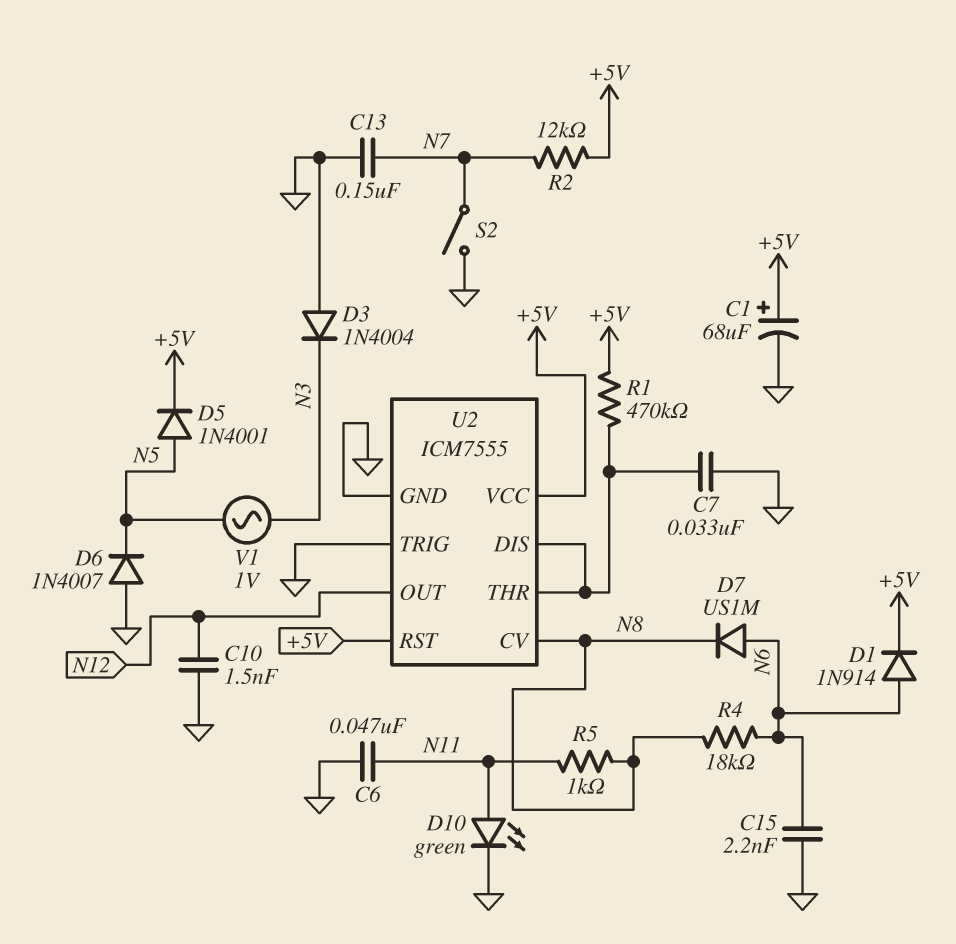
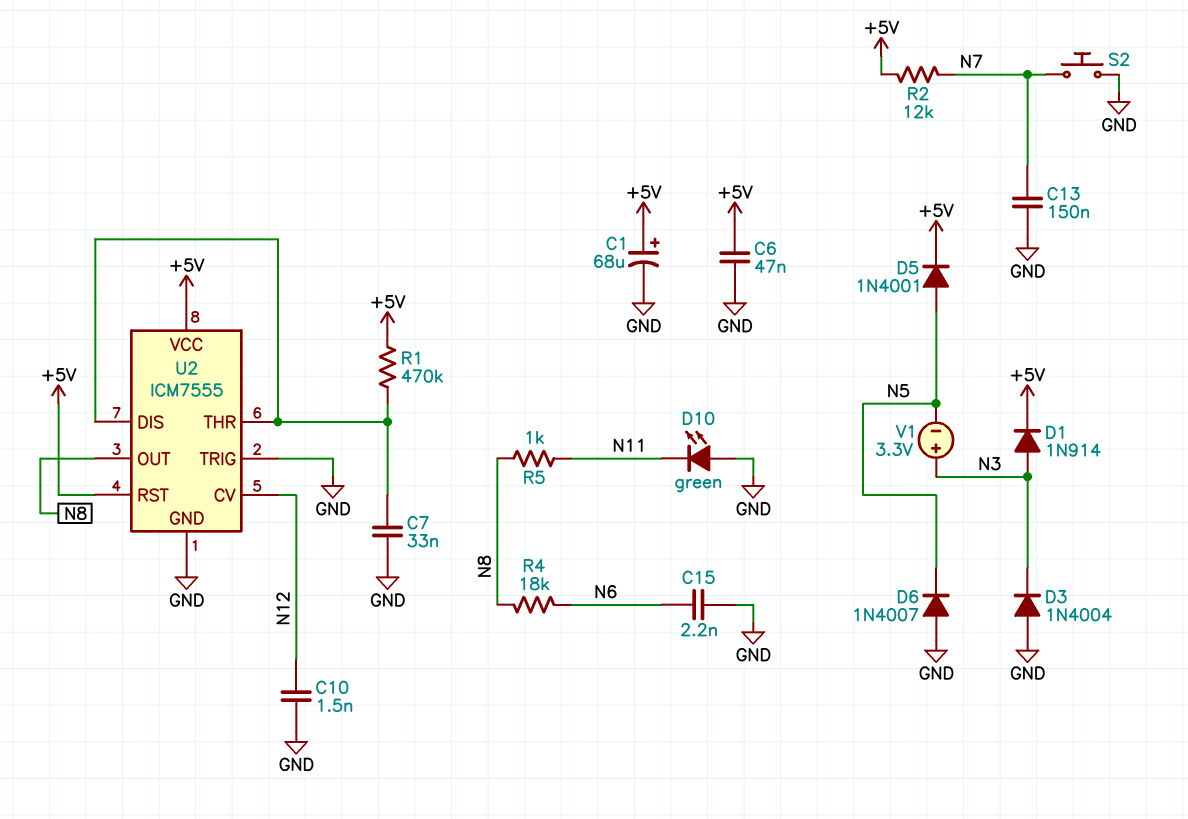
C6: 47nF (GND, N11) -> 47nF (+5V, GND)
D1: diode 1N914 (A N6, K +5V) -> diode 1N914 (A N3, K +5V)
D7: diode US1M (A N6, K N8) -> none
D10: LED green (A N11, K GND) -> LED green (A GND, K N11)
S2: switch (GND, N7) -> button (GND, N7)
U2 pin CV: N8 -> N12
U2 pin OUT: N12 -> N8
V1: AC 1V (N3, N5) -> 3.3V (plus N3, minus N5)

